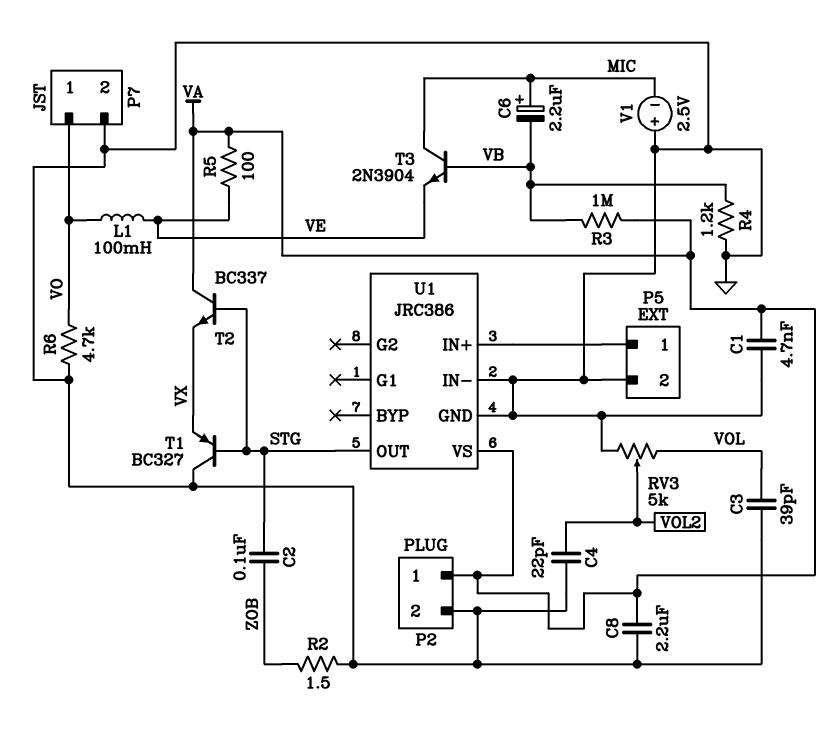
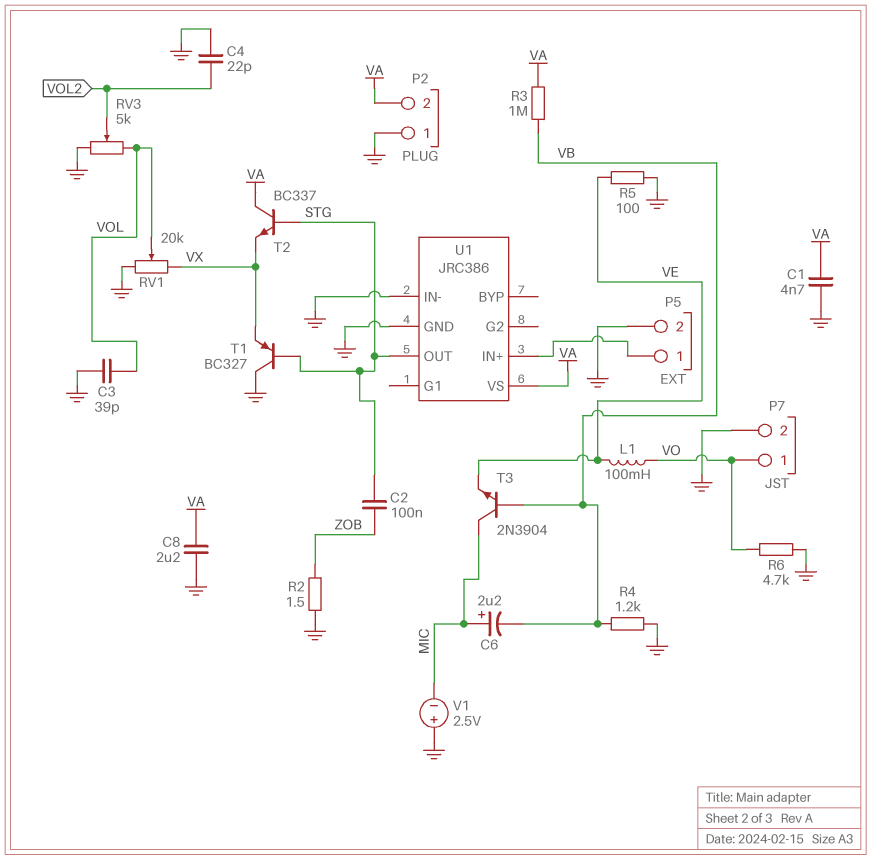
P2 pin 1: VA -> GND
P2 pin 2: GND -> VA
R5: 100 (VA, VE) -> 100 (GND, VE)
RV1: none -> 20k (GND, VX, wiper VOL)

